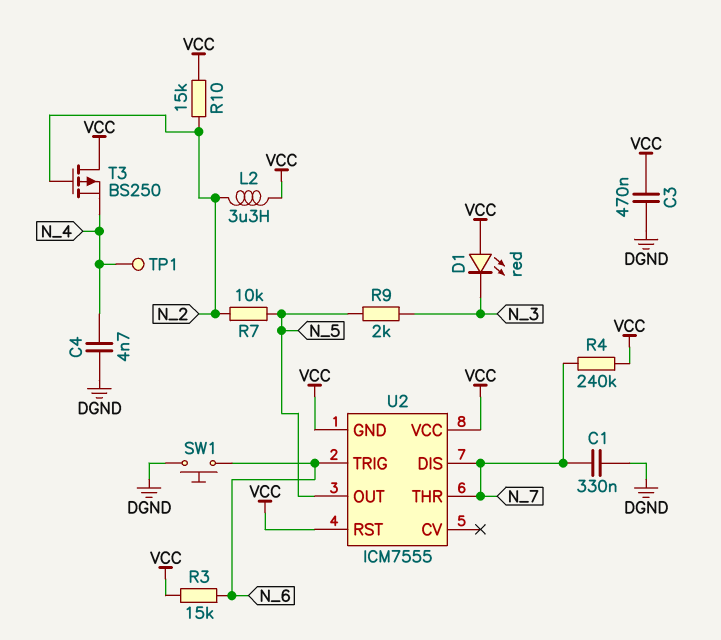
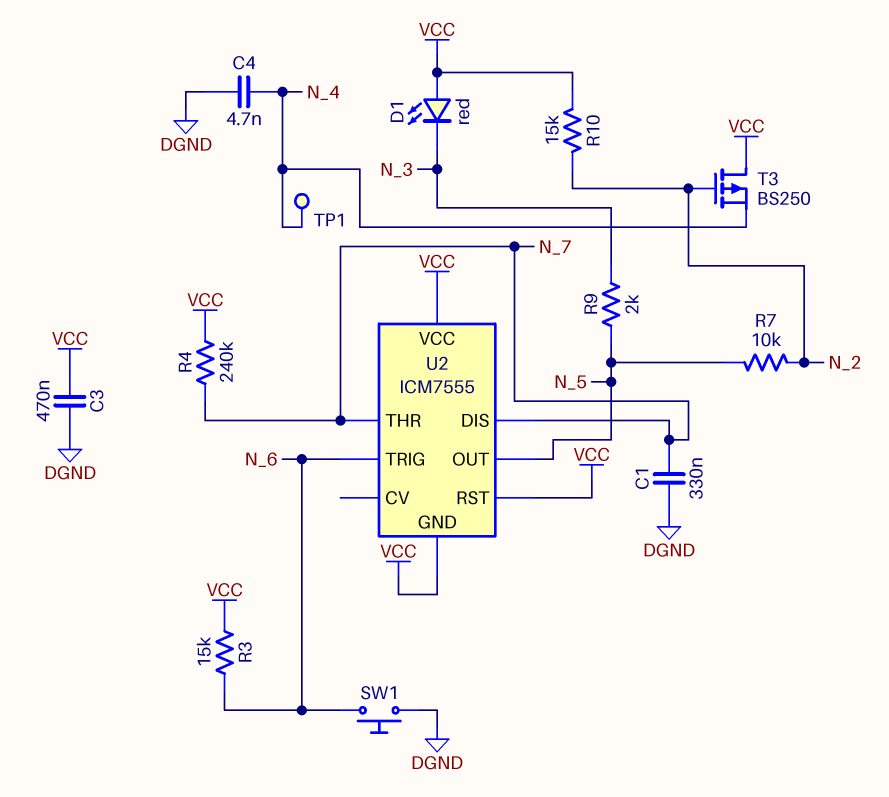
L2: 3.3uH (N_2, VCC) -> none

